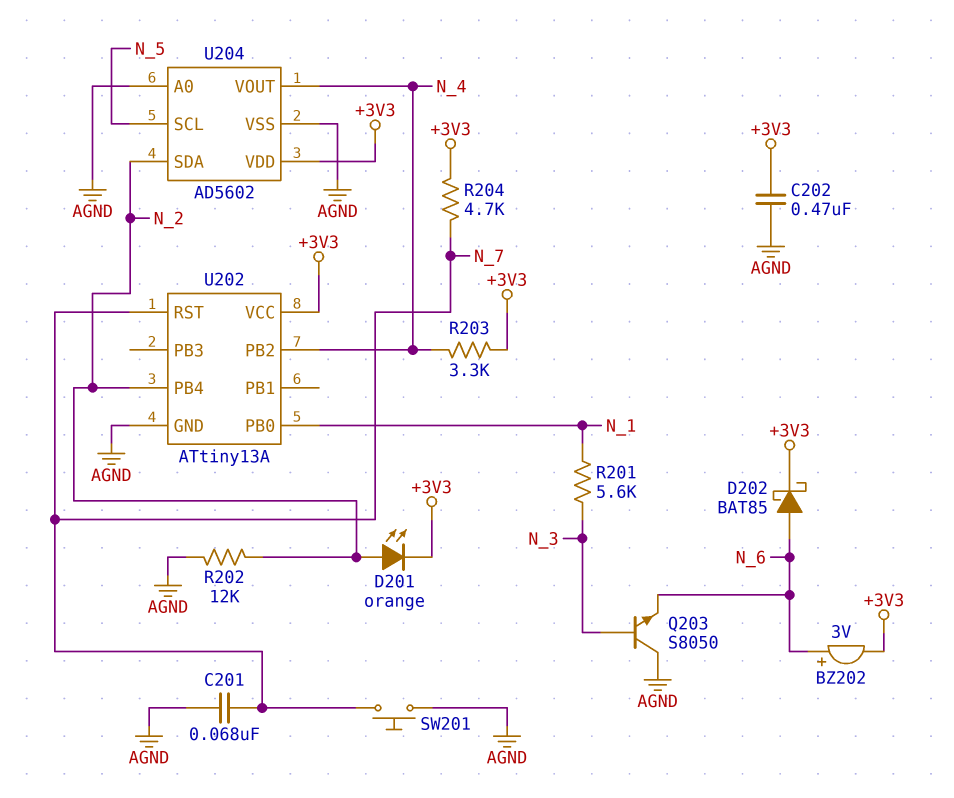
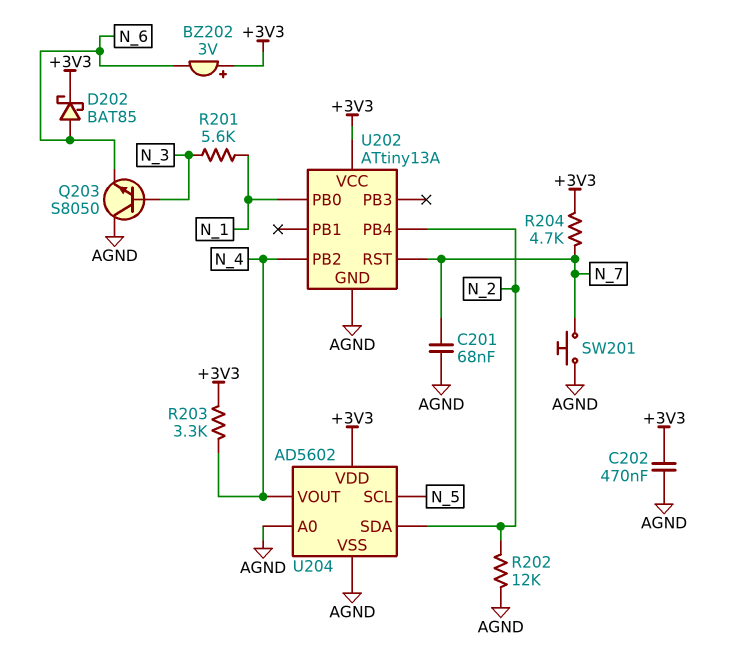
BZ202: buzzer 3V (plus N_6, minus +3V3) -> buzzer 3V (plus +3V3, minus N_6)
D201: LED orange (A N_2, K +3V3) -> none

